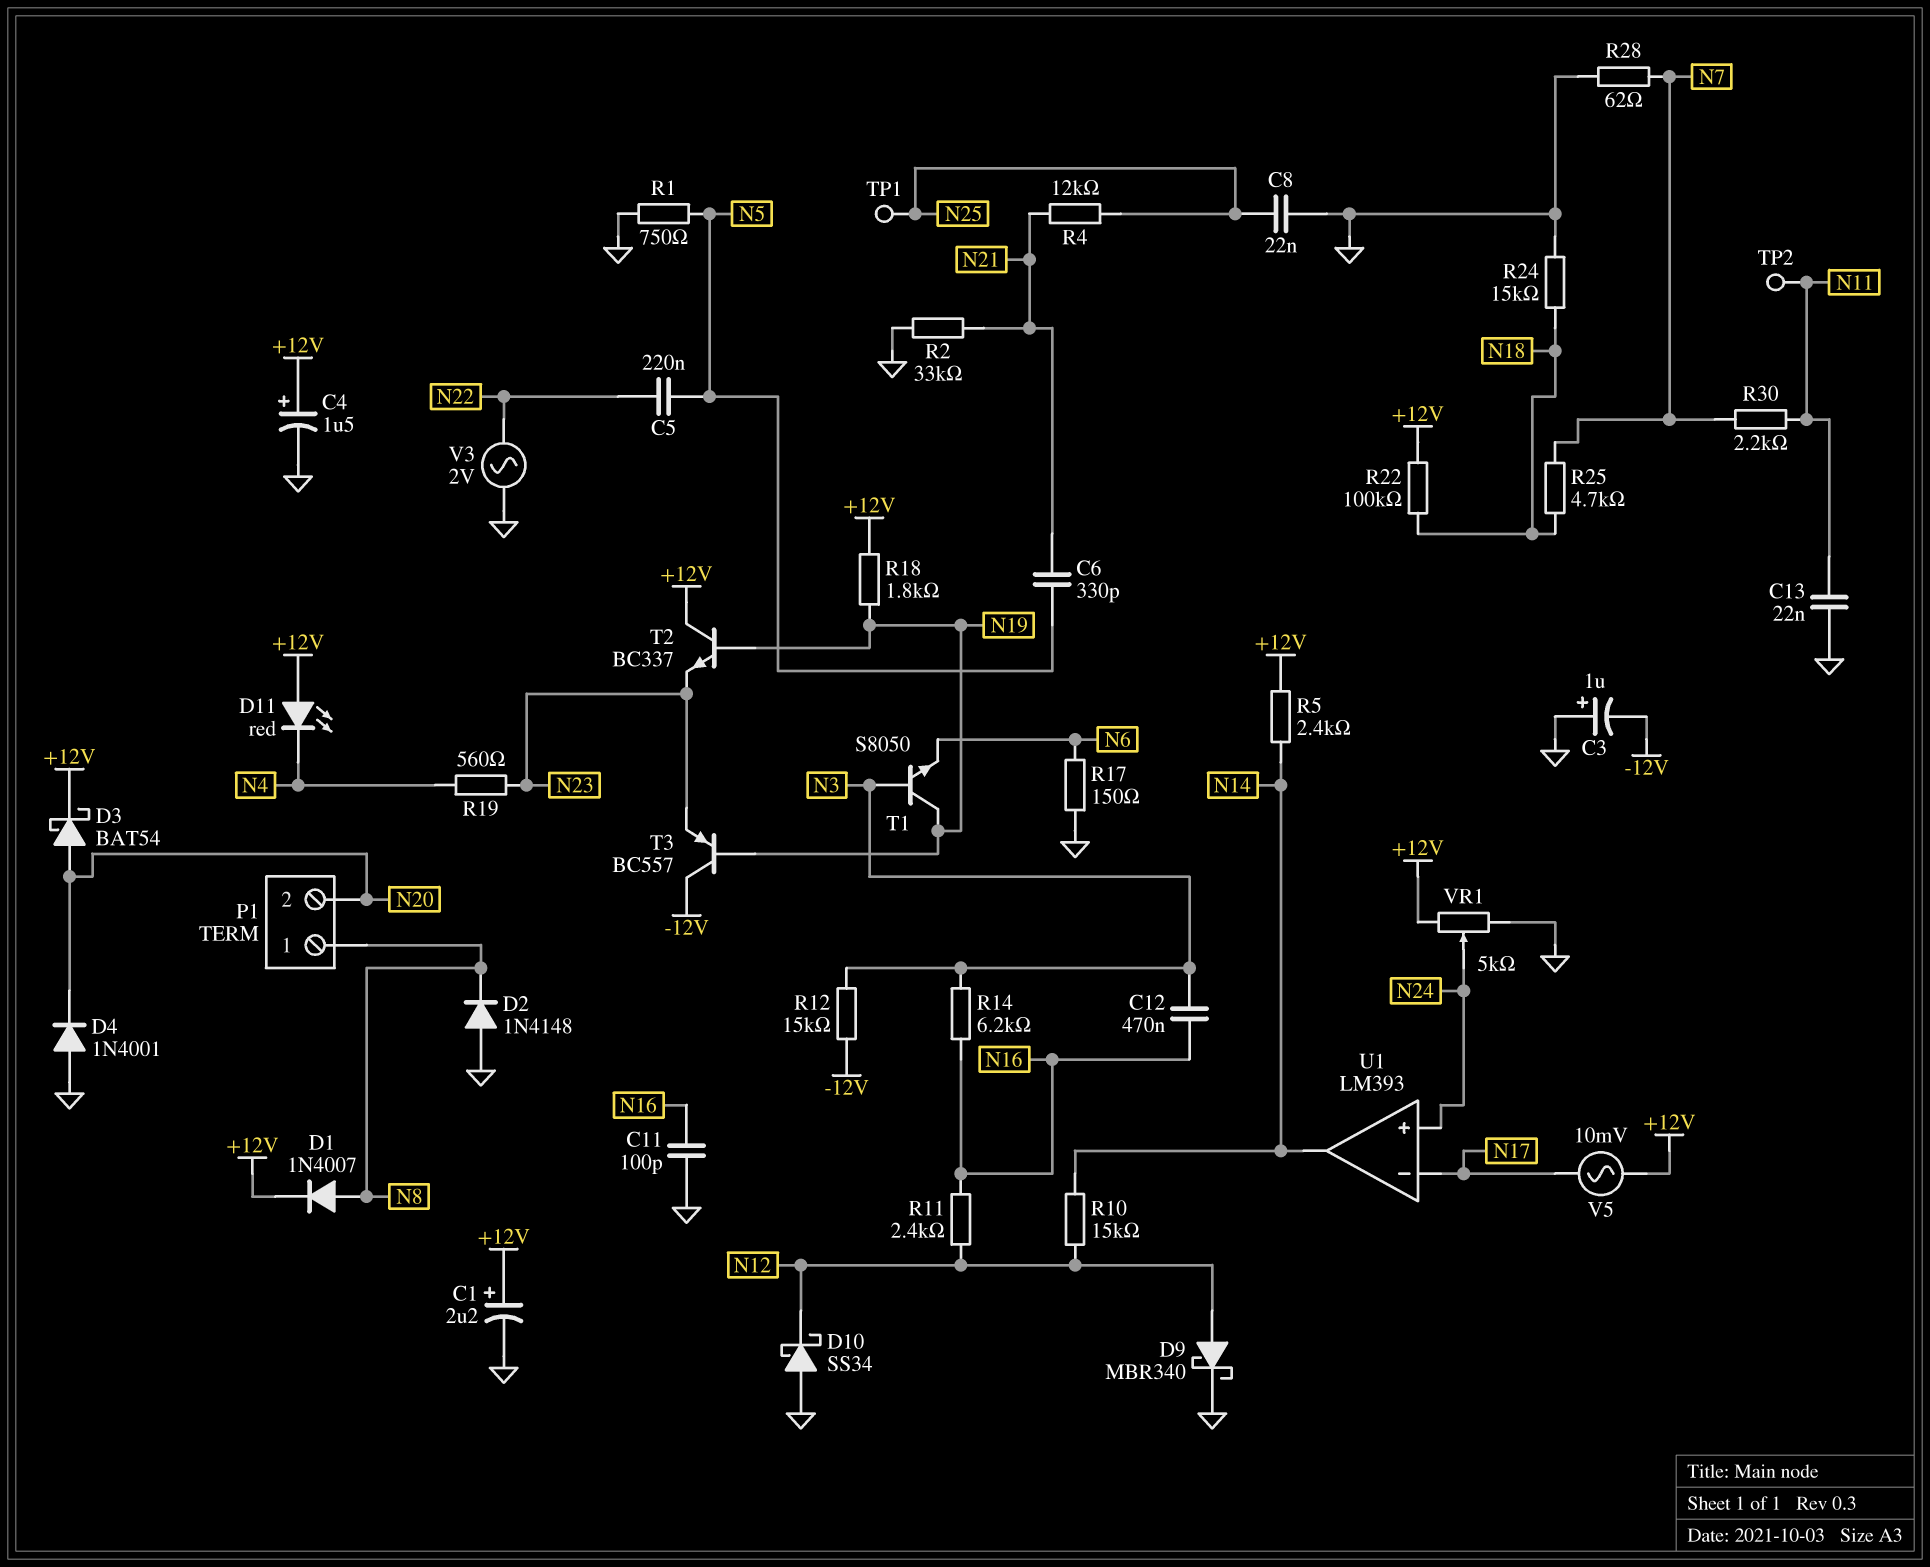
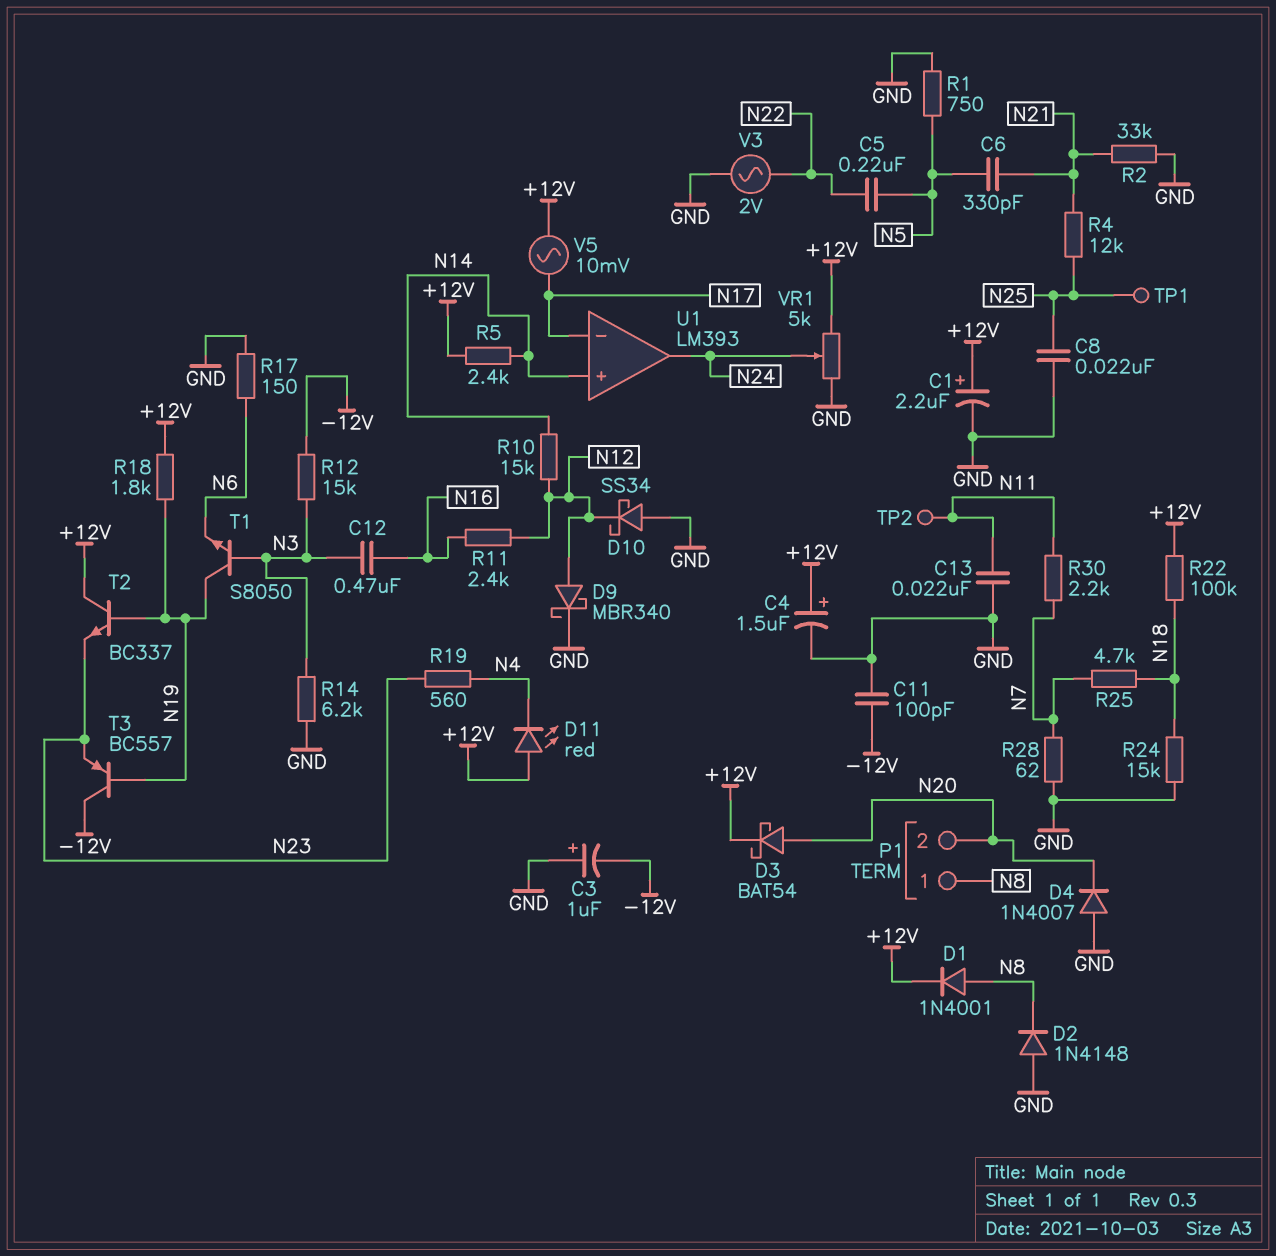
C11: 100pF (GND, N16) -> 100pF (-12V, GND)
D1: diode 1N4007 (A N8, K +12V) -> diode 1N4001 (A N8, K +12V)
D4: diode 1N4001 (A GND, K N20) -> diode 1N4007 (A GND, K N20)
R14: 6.2k (N3, N16) -> 6.2k (GND, N3)
U1 pin in+: N24 -> N14
U1 pin out: N14 -> N24

